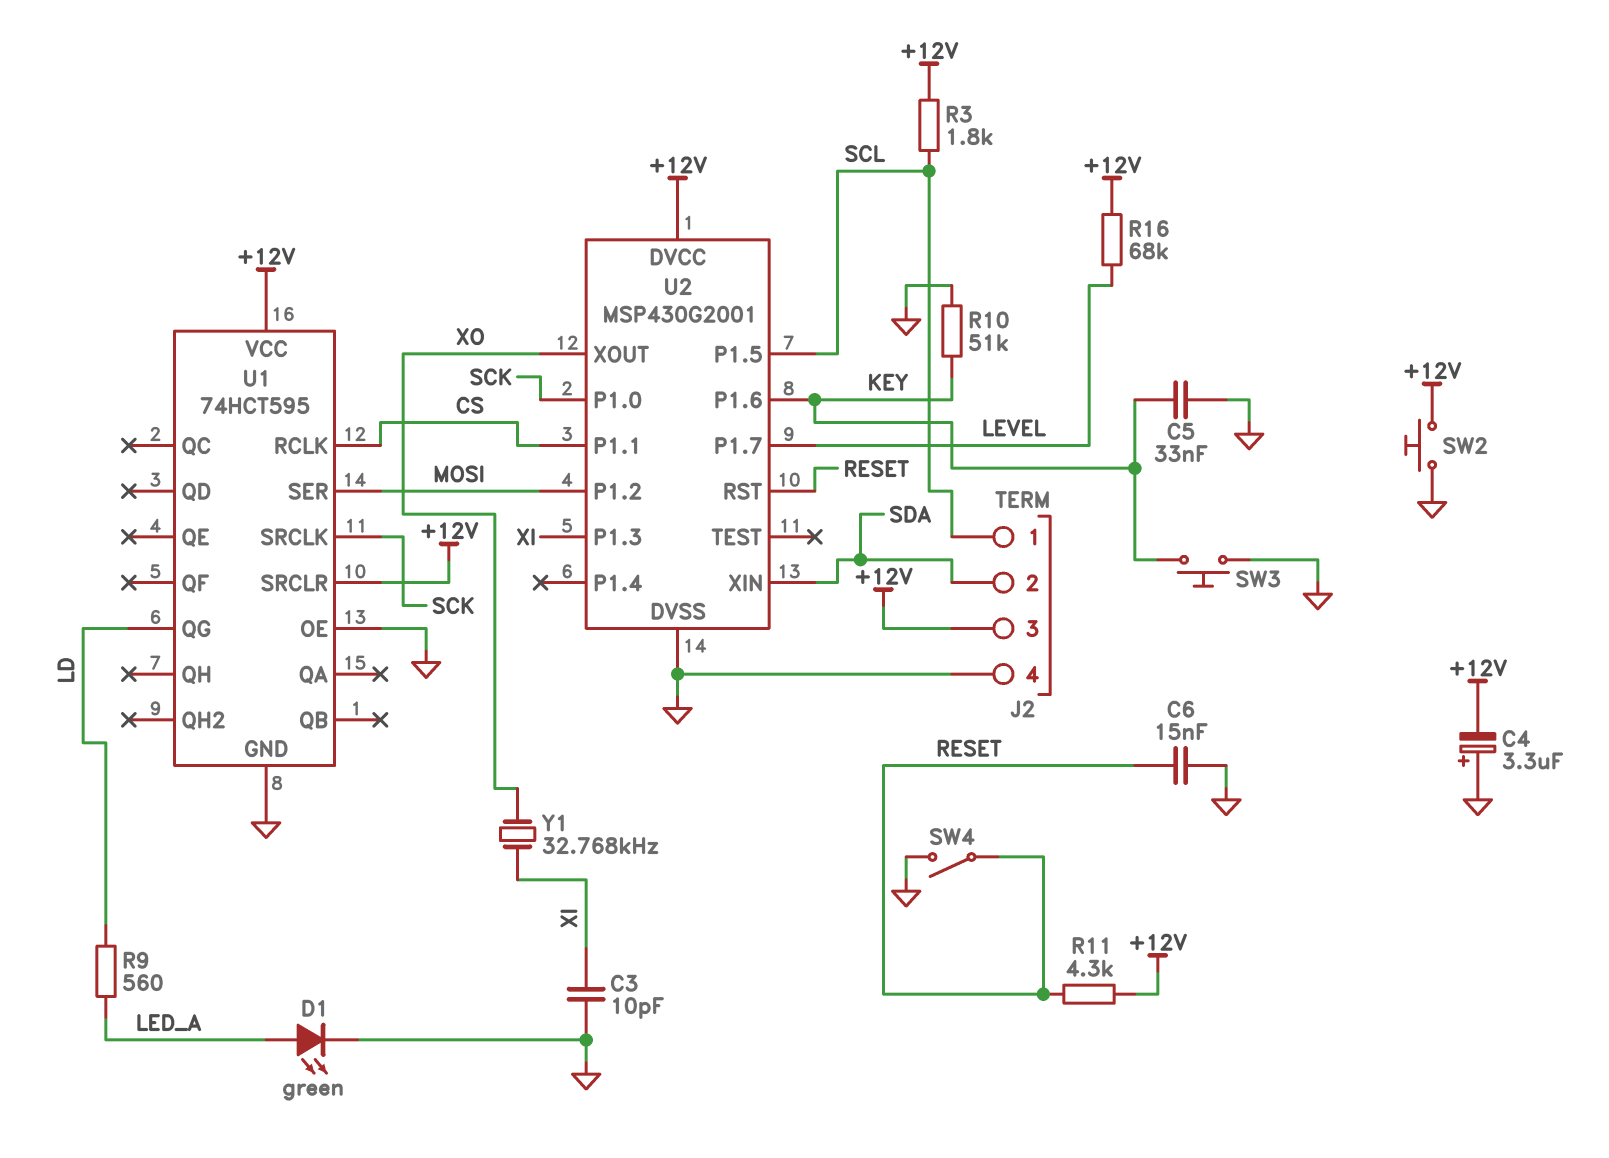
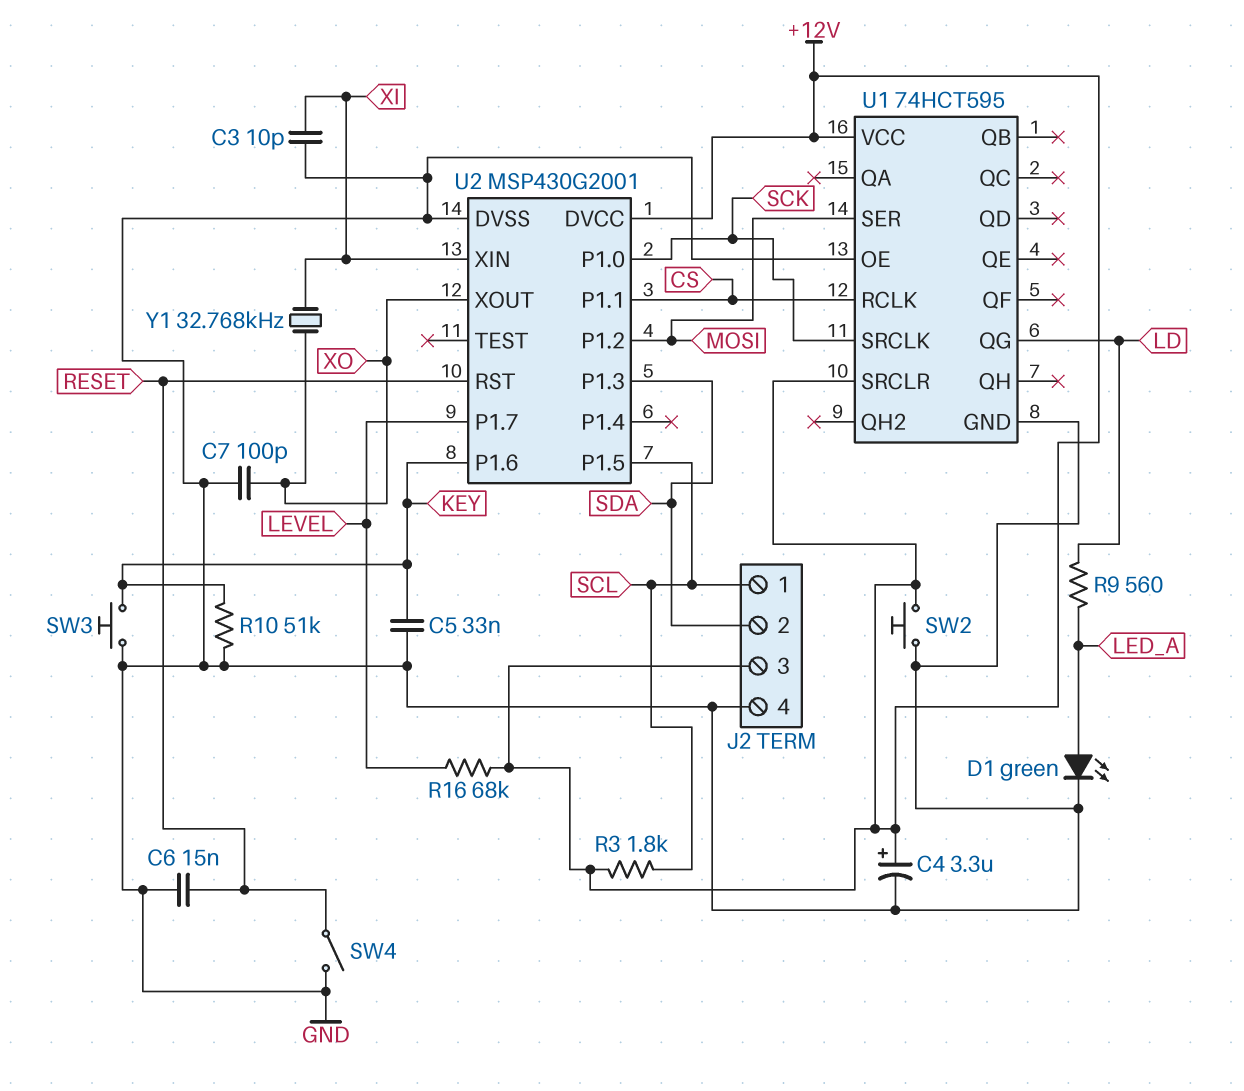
C4: 3.3uF (plus GND, minus +12V) -> 3.3uF (plus +12V, minus GND)
C7: none -> 100pF (GND, XO)
R11: 4.3k (+12V, RESET) -> none
U2 pin P1.3: XI -> SDA
U2 pin XIN: SDA -> XI

